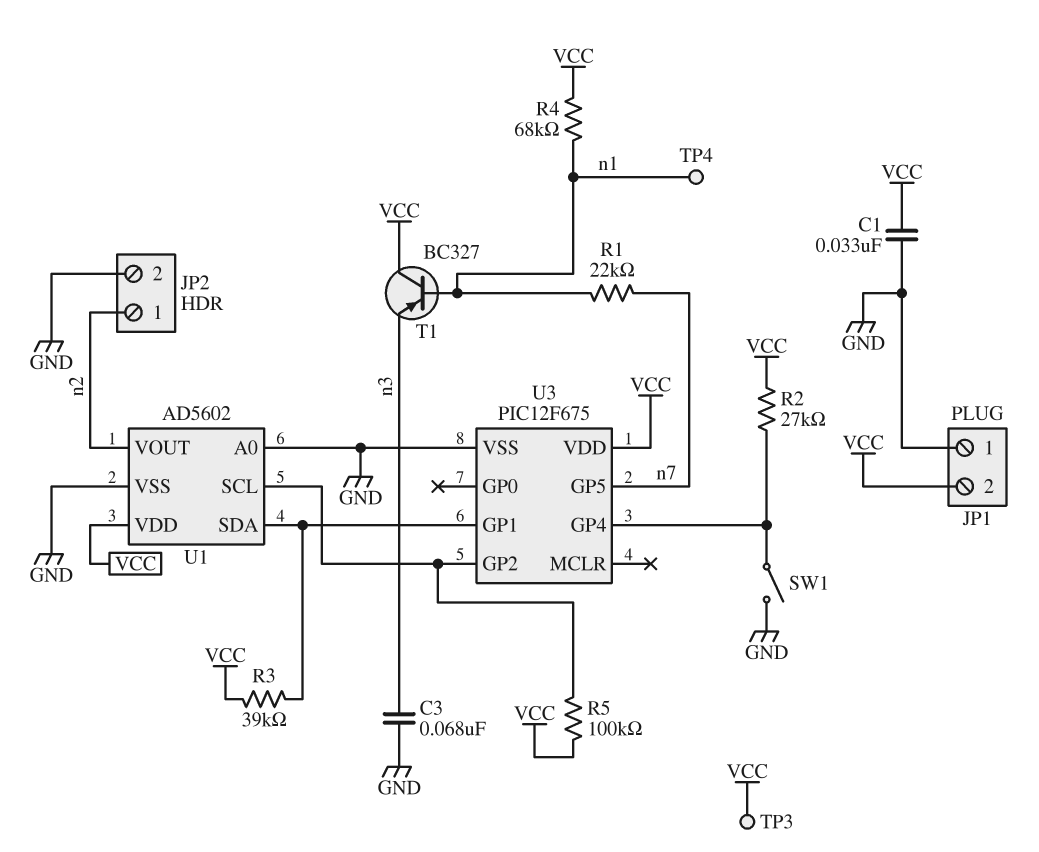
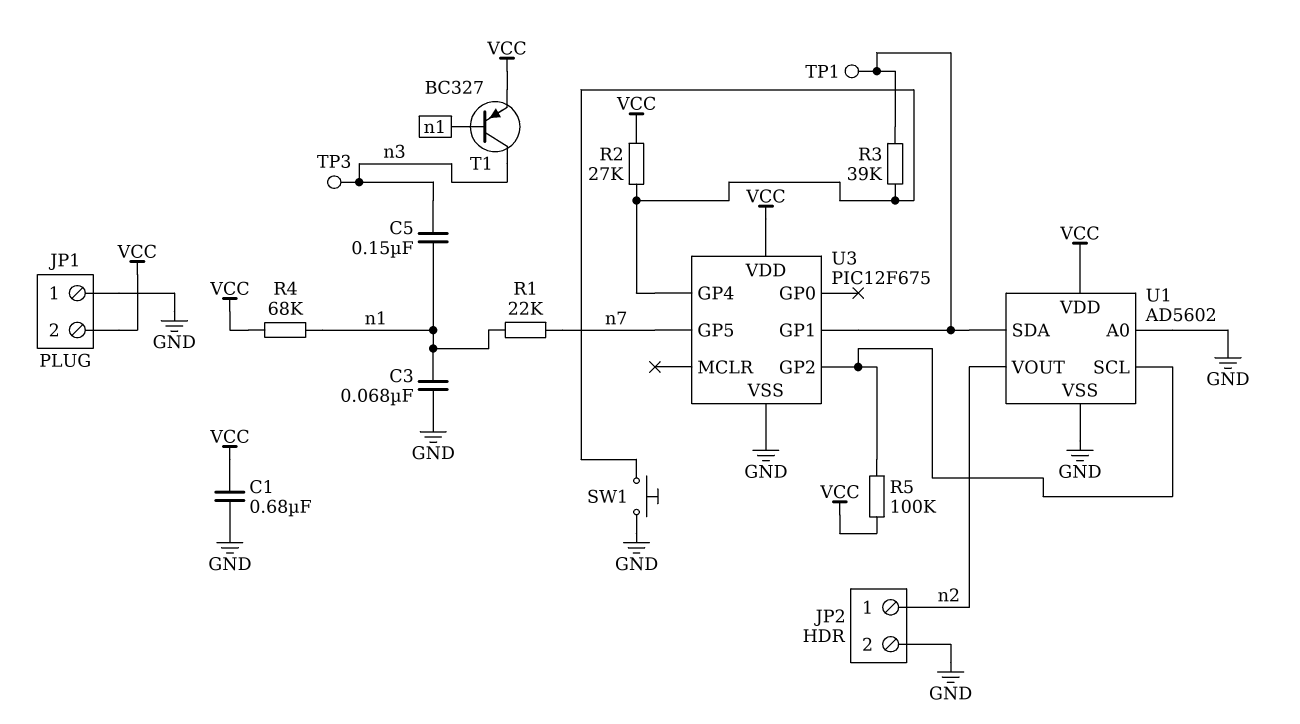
C1: 33nF (GND, VCC) -> 680nF (GND, VCC)
C3: 68nF (GND, n3) -> 68nF (GND, n1)
C5: none -> 150nF (n1, n3)
R3: 39k (U1/SDA, VCC) -> 39k (U1/SDA, U3/GP4)
SW1: switch (GND, U3/GP4) -> button (GND, U3/GP4)
T1: PNP BC327 (B n1, C VCC, E n3) -> PNP BC327 (B n1, C n3, E VCC)
TP1: none -> test point (U1/SDA)
TP3: test point (VCC) -> test point (n3)
TP4: test point (n1) -> none

